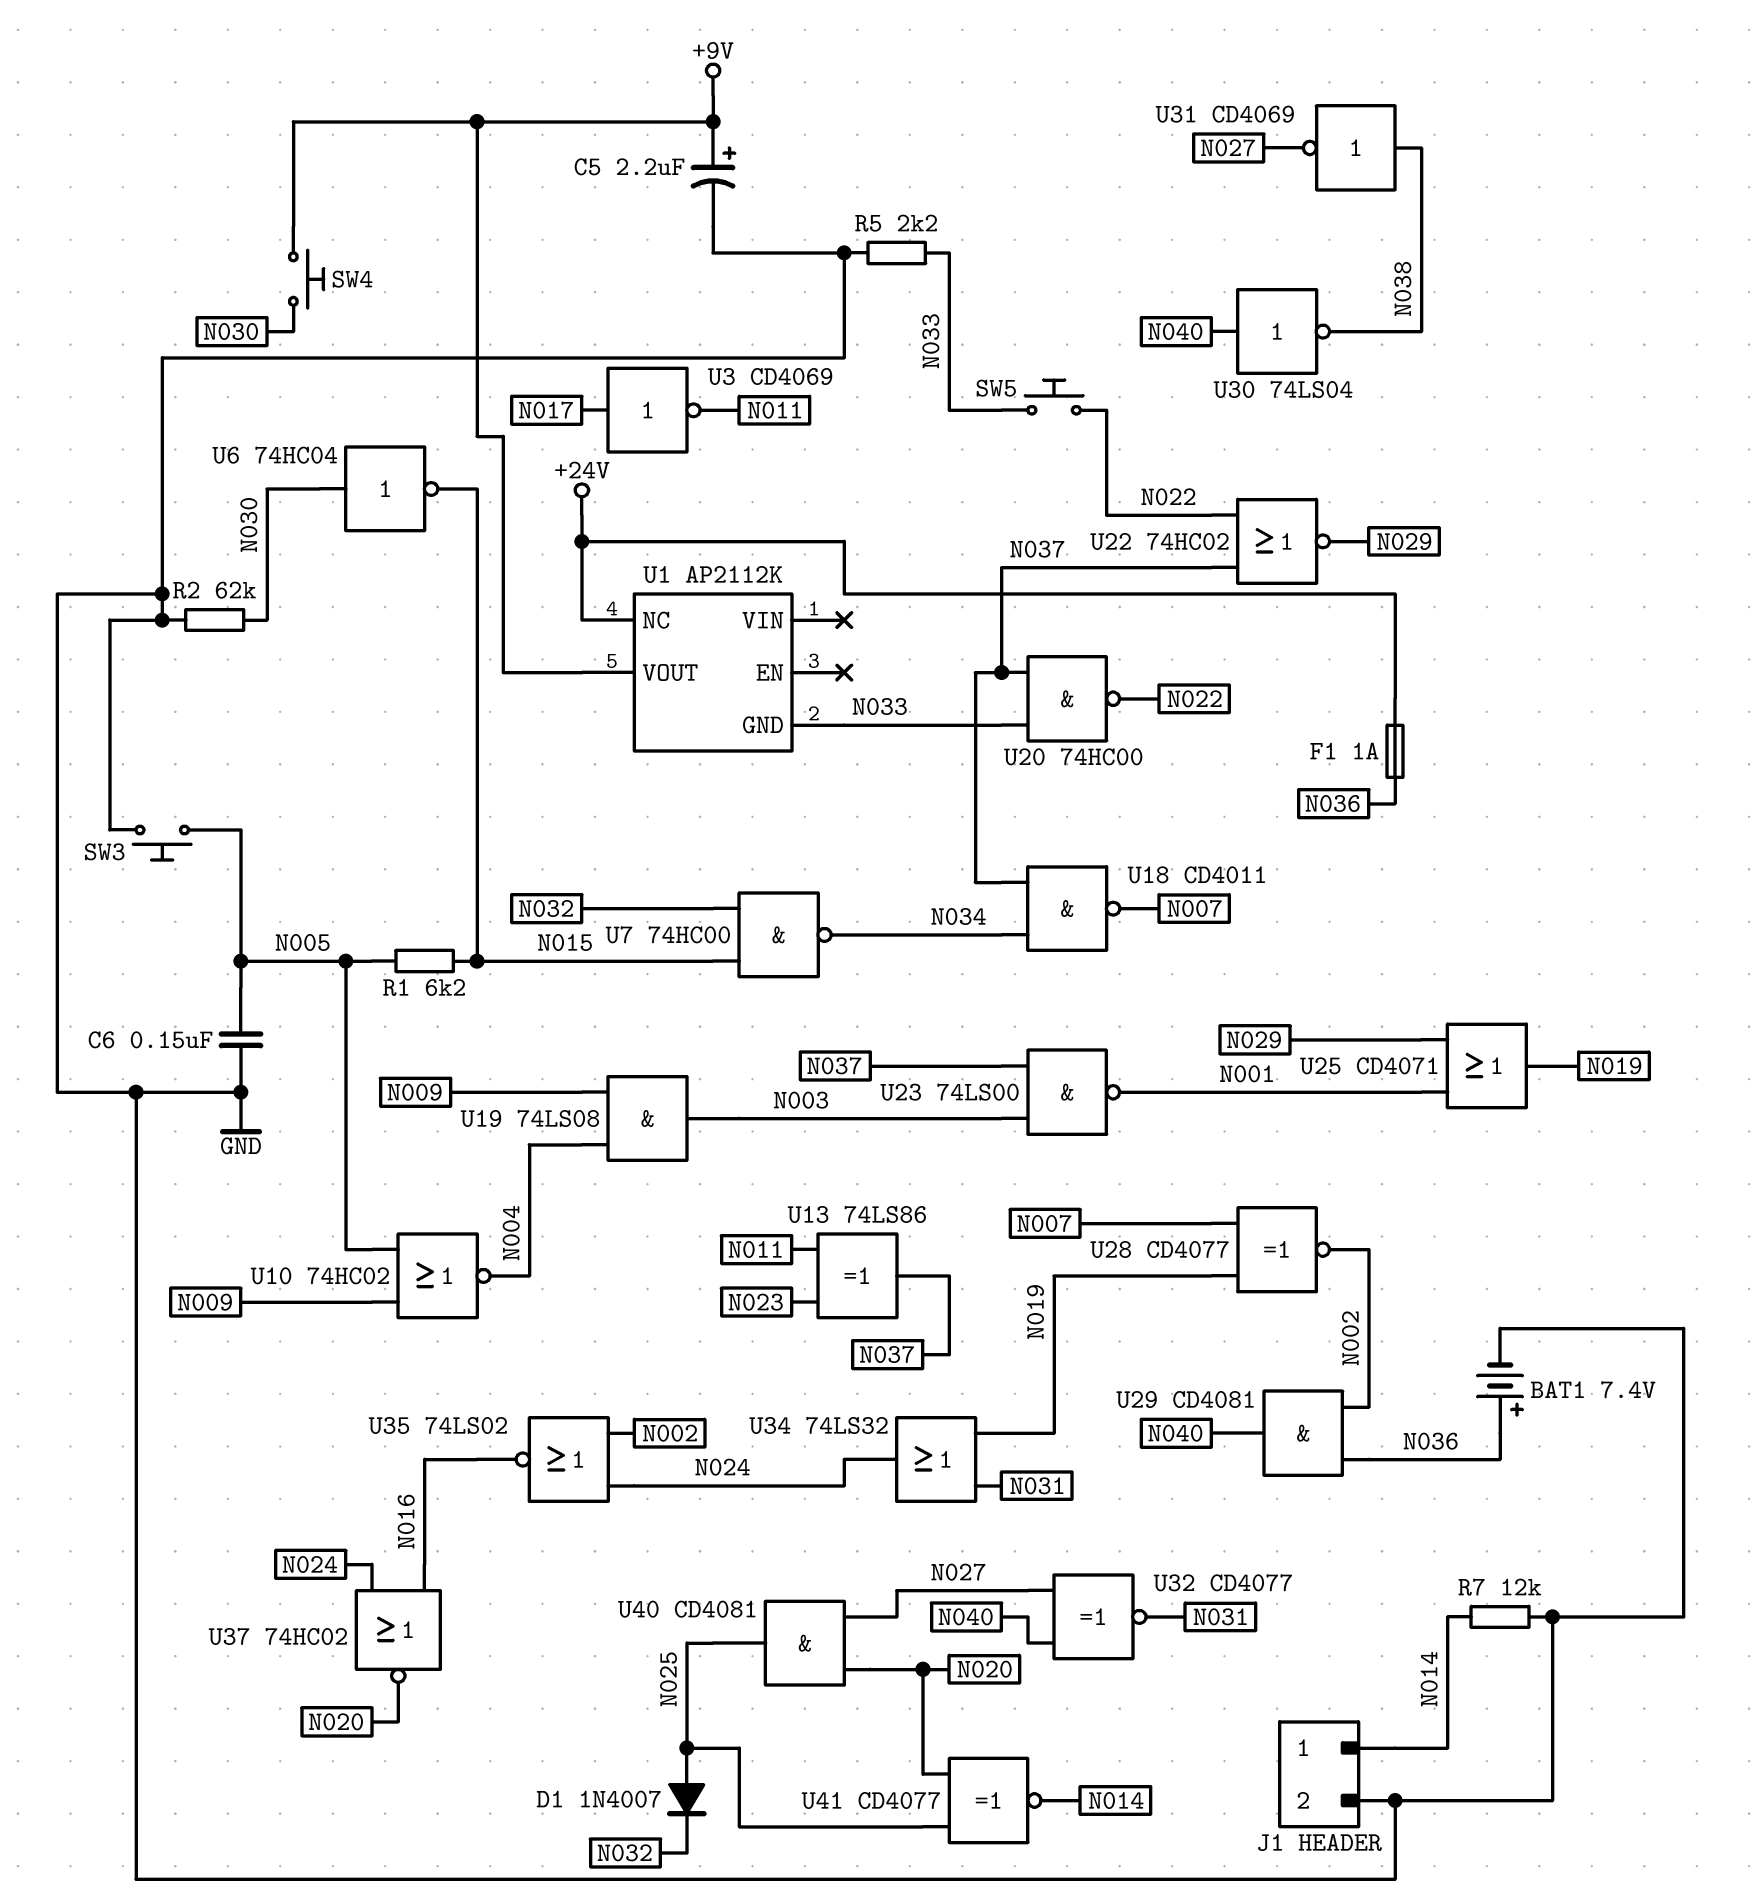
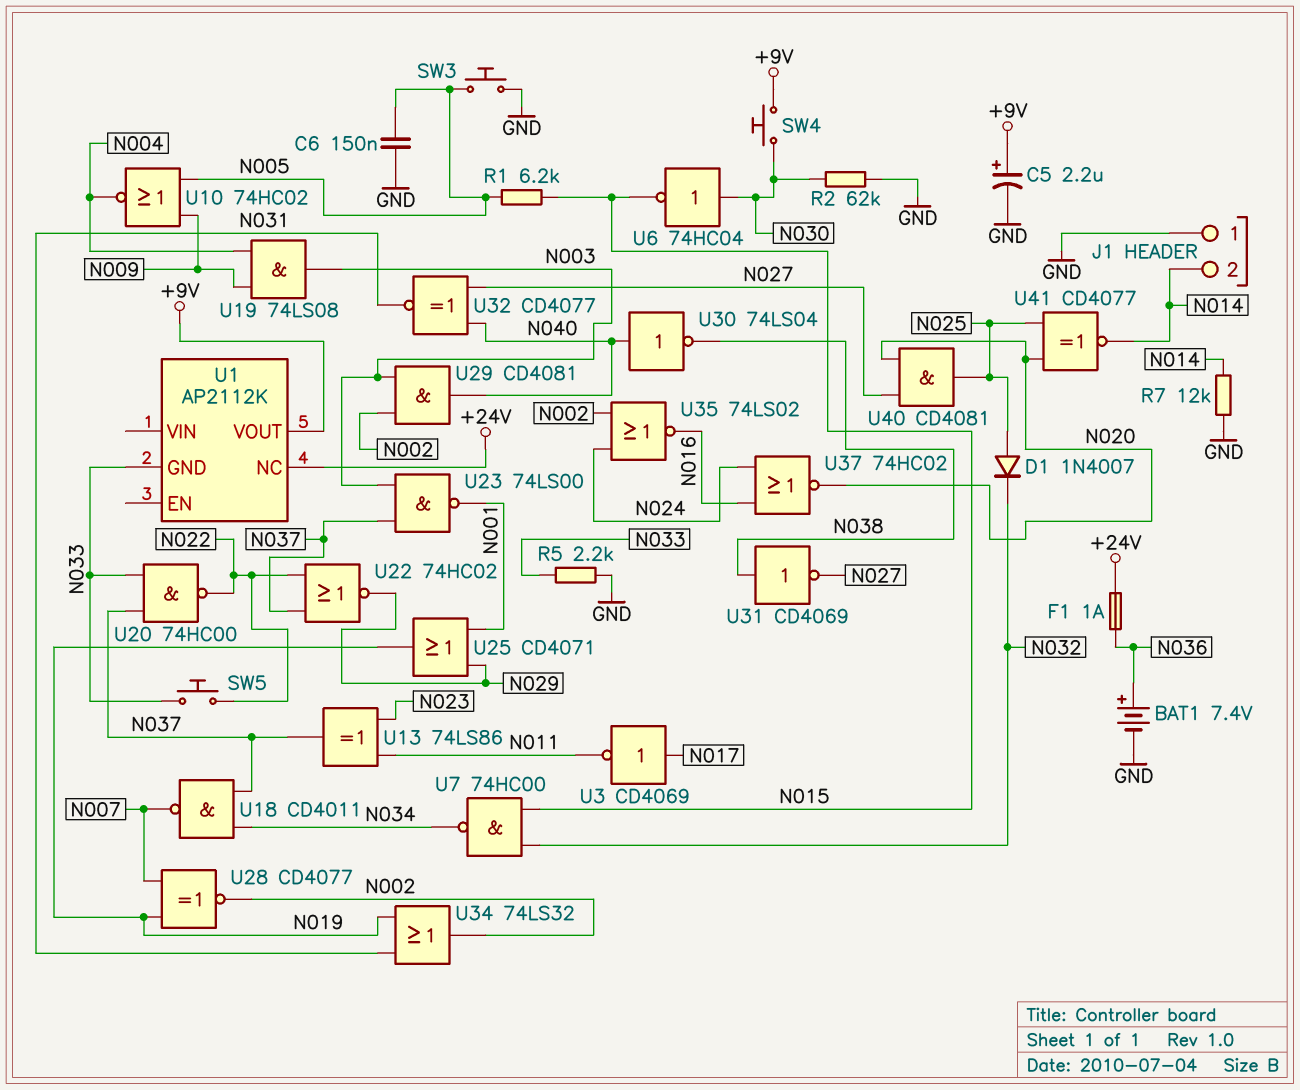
J1 pin 1: N014 -> GND
J1 pin 2: GND -> N014
U29: AND CD4081 (in N002, in N036, out N040) -> AND CD4081 (in N002, in N003, out N040)
U34: OR 74LS32 (in N019, in N031, out N024) -> OR 74LS32 (in N019, in N031, out N002)

